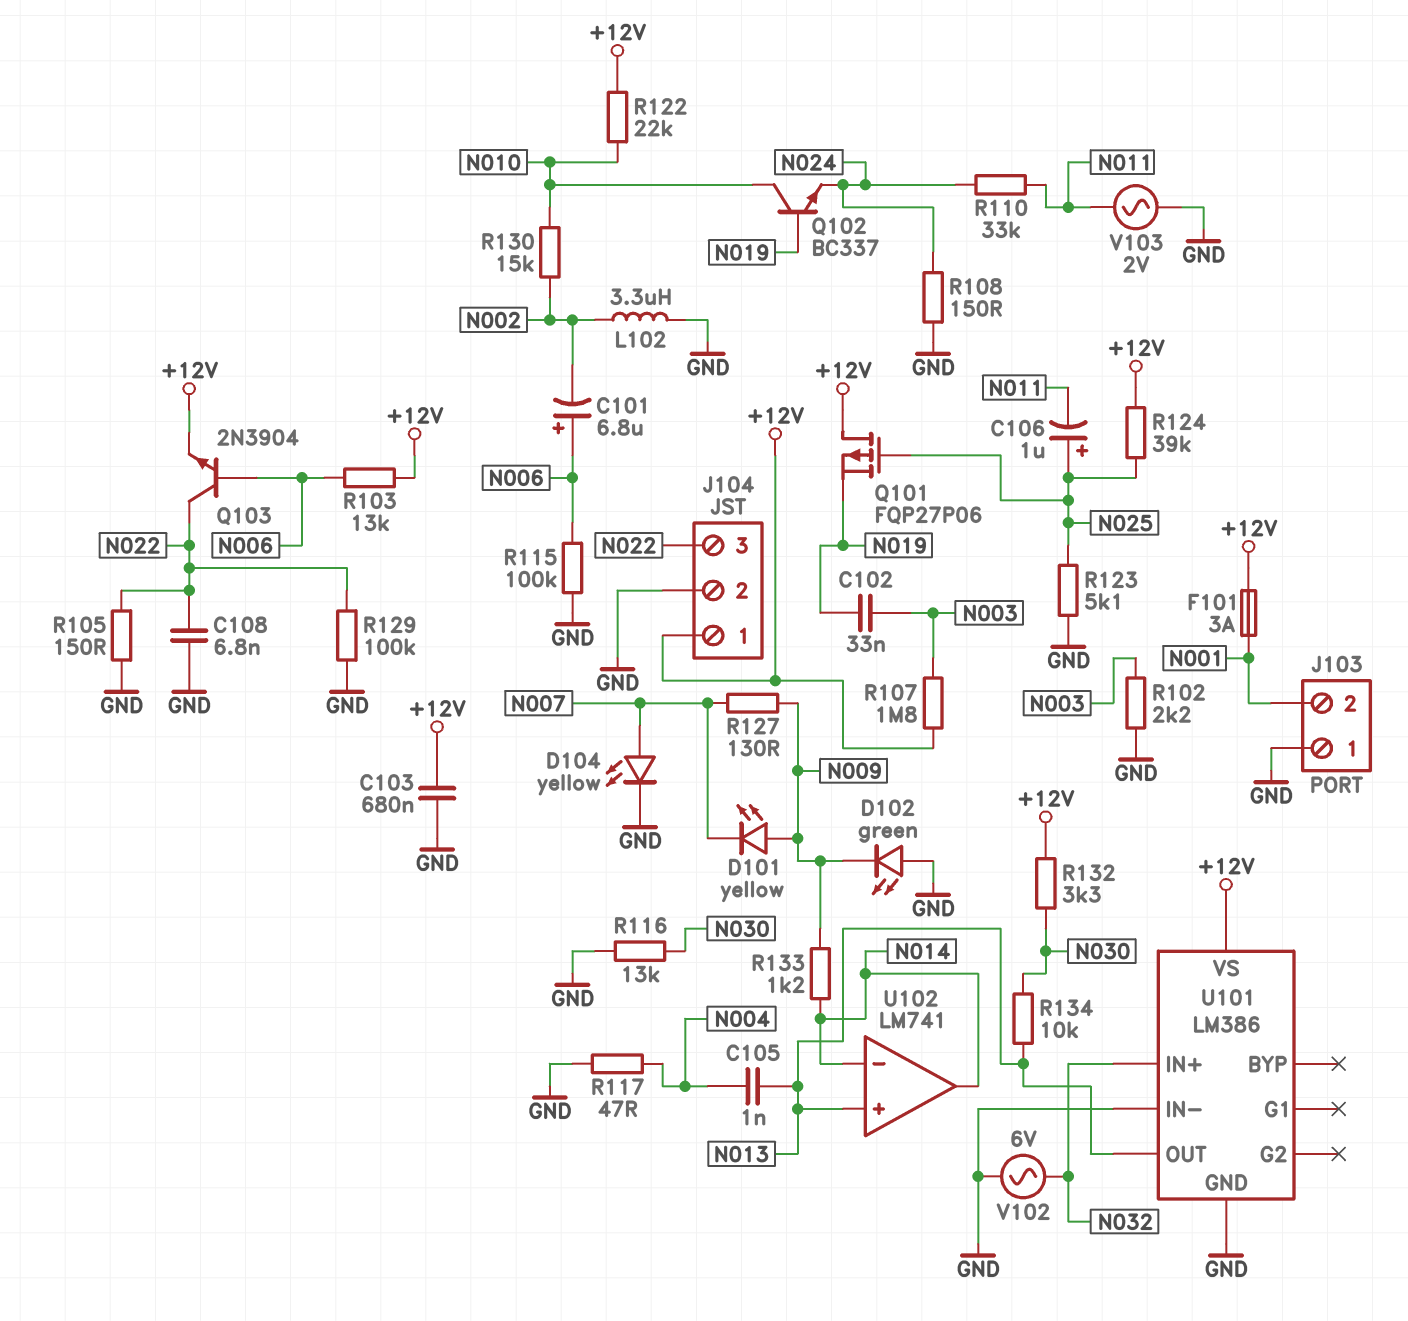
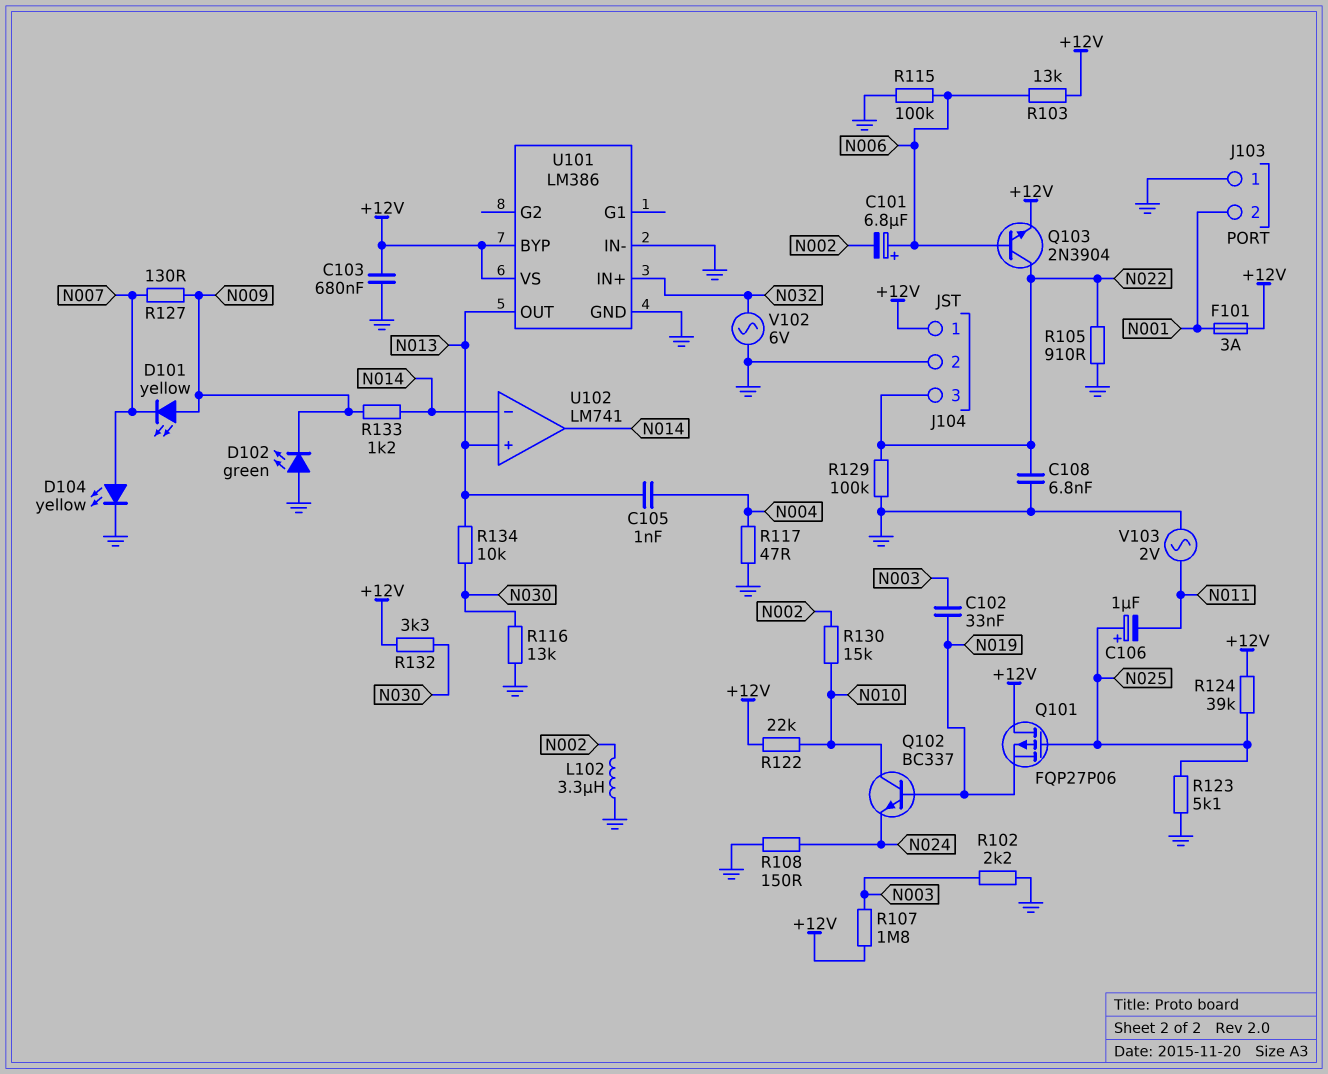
R105: 150 (GND, N022) -> 910 (GND, N022)
R110: 33k (N011, N024) -> none
U101 pin BYP: none -> +12V

